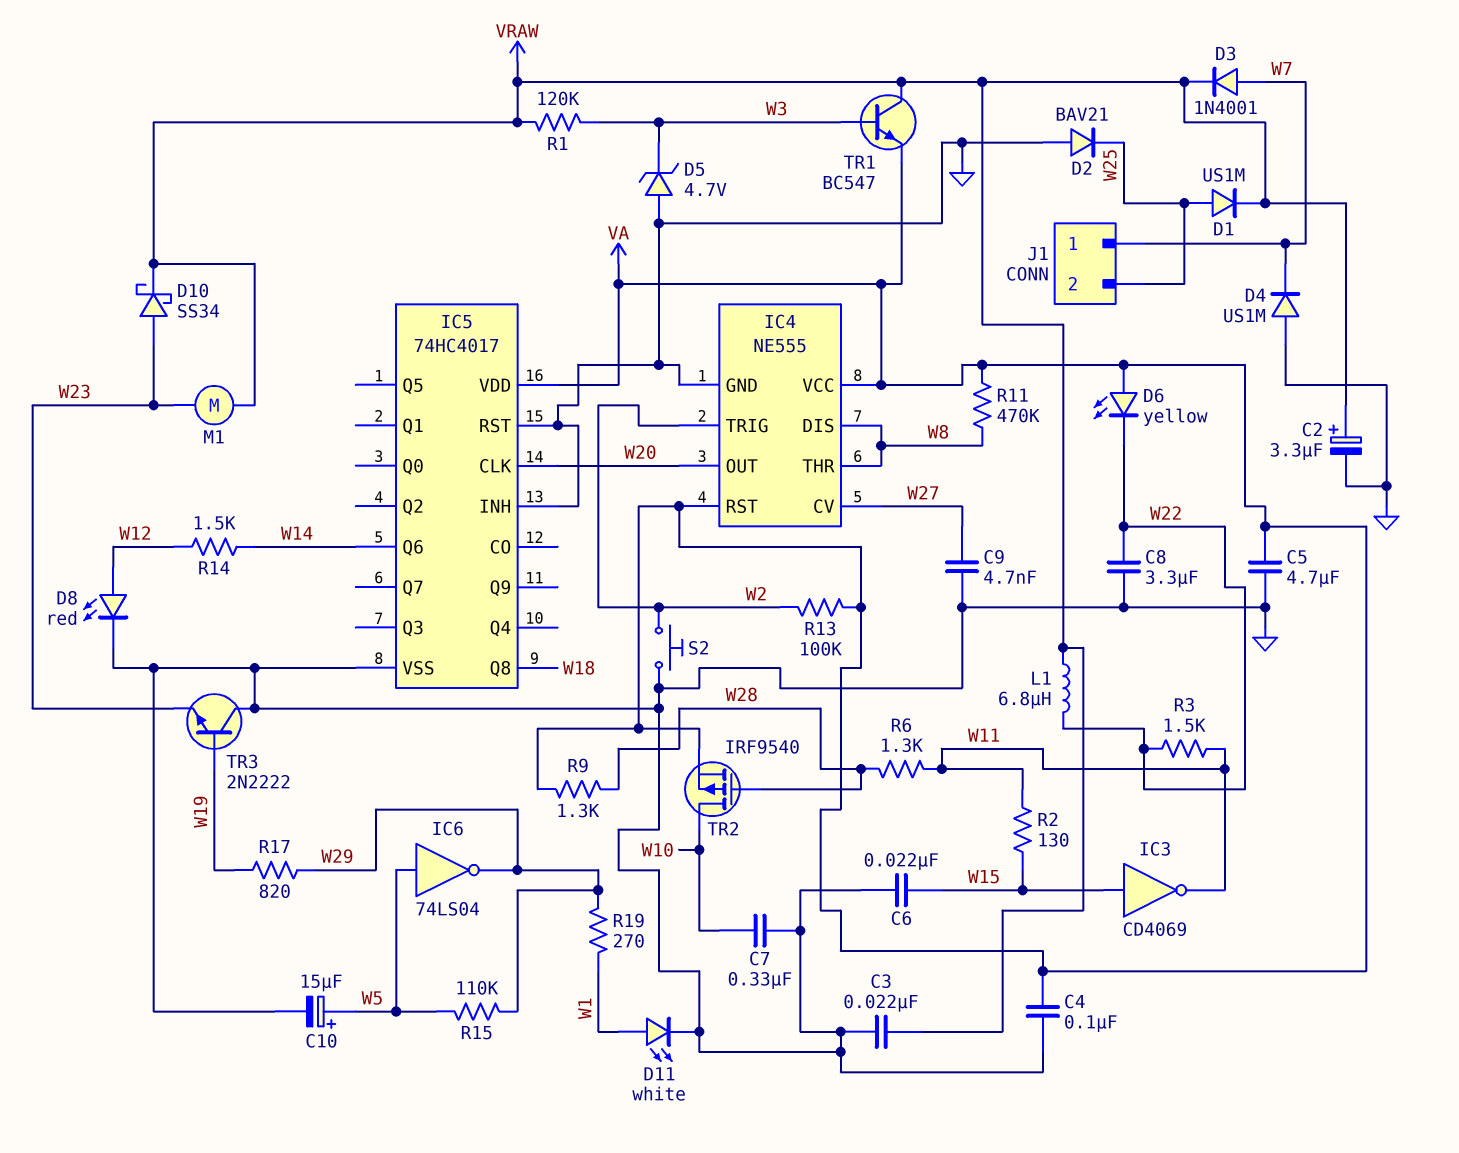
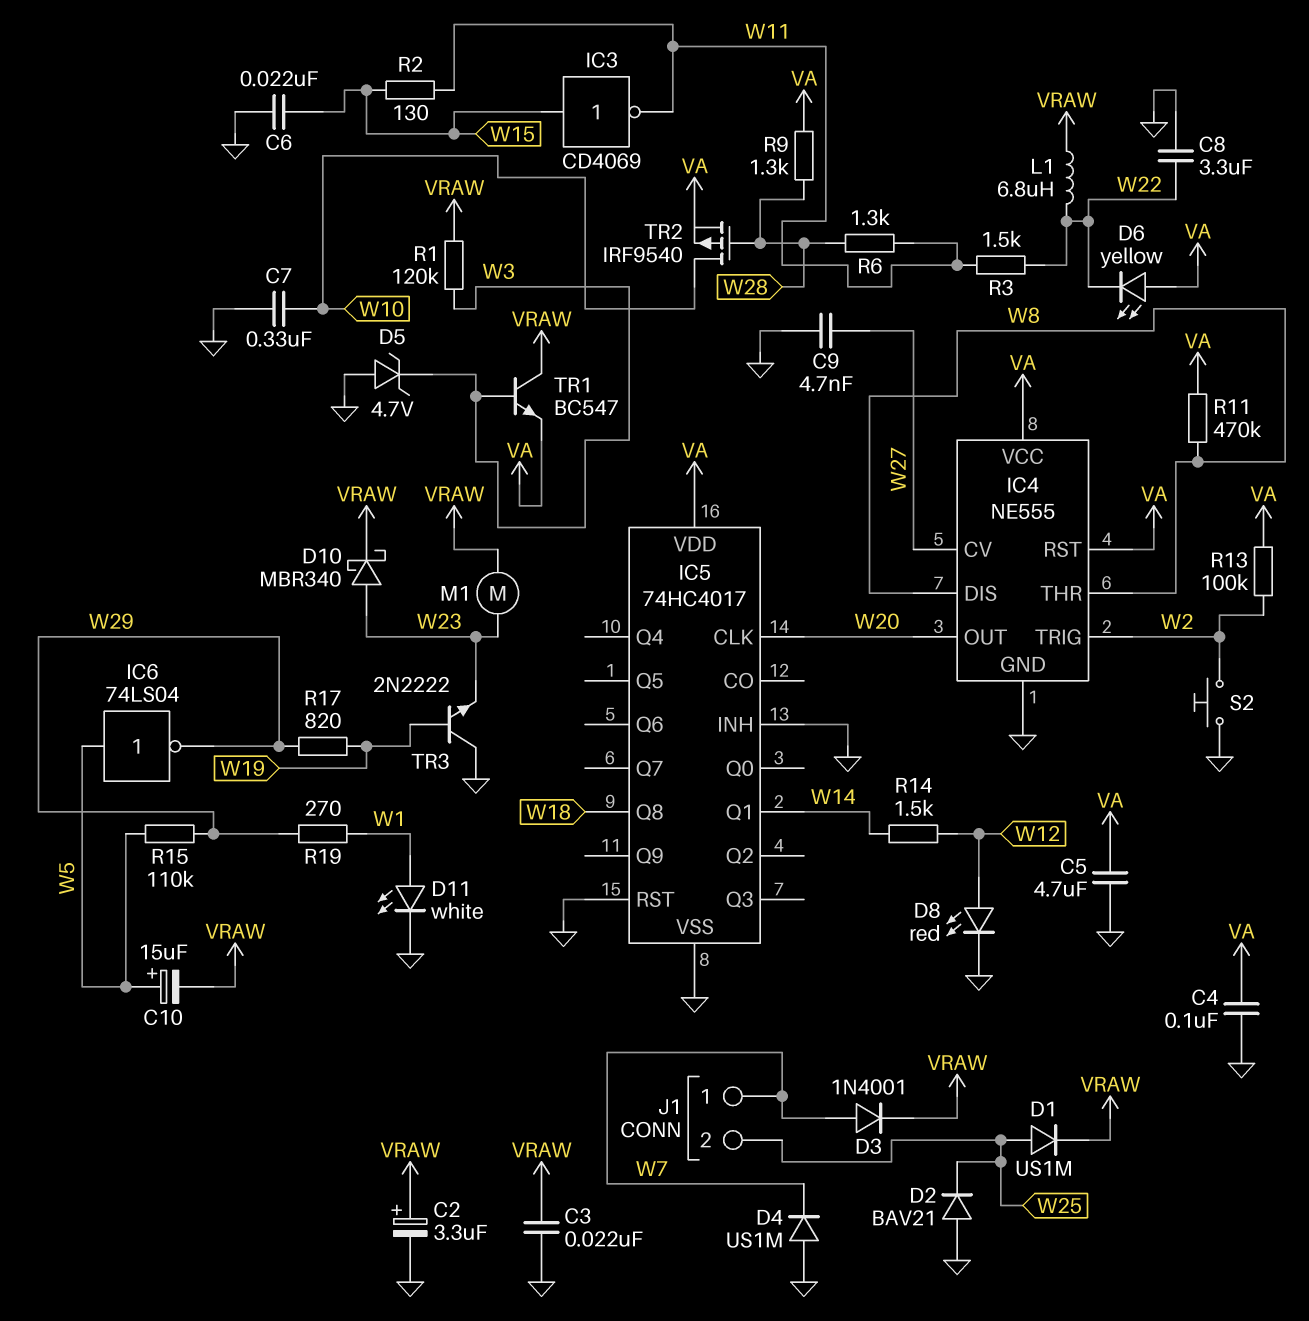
C10: 15uF (plus W5, minus GND) -> 15uF (plus W5, minus VRAW)
D10: schottky SS34 (A W23, K VRAW) -> schottky MBR340 (A W23, K VRAW)
IC5 pin Q1: none -> W14
IC5 pin Q6: W14 -> none

